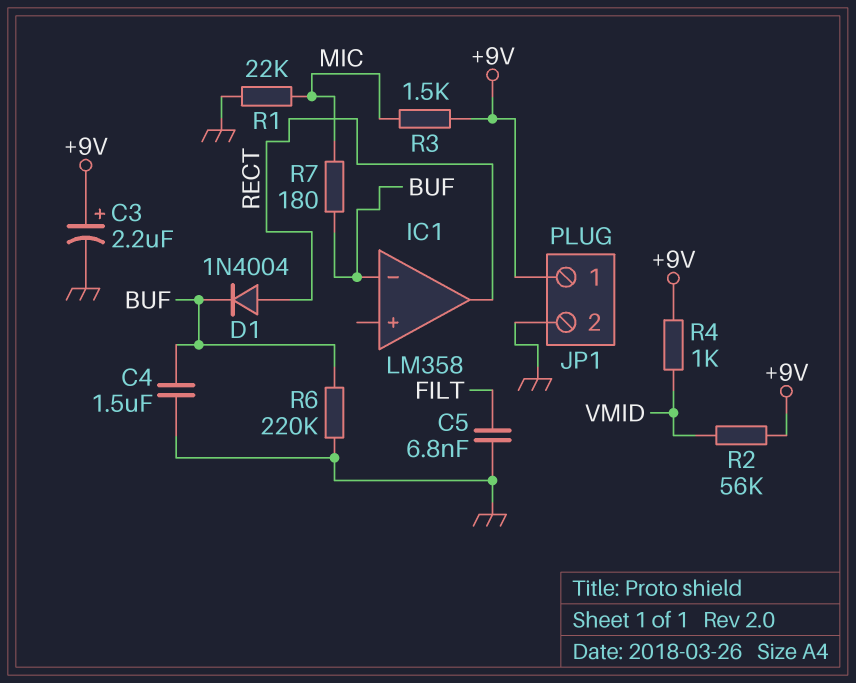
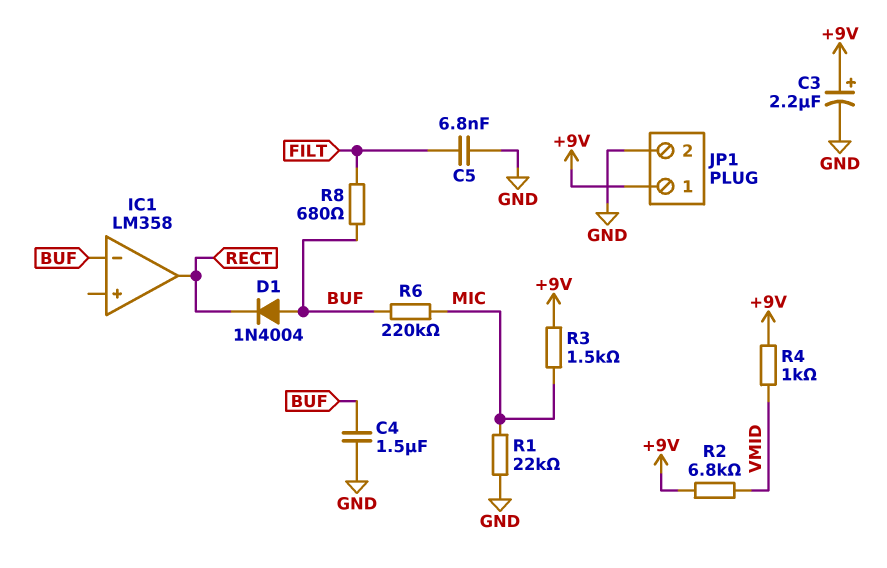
D1: diode 1N4004 (A RECT, K BUF) -> diode 1N4004 (A BUF, K RECT)
R2: 56k (+9V, VMID) -> 6.8k (+9V, VMID)
R6: 220k (BUF, GND) -> 220k (BUF, MIC)
R7: 180 (BUF, MIC) -> none
R8: none -> 680 (BUF, FILT)

